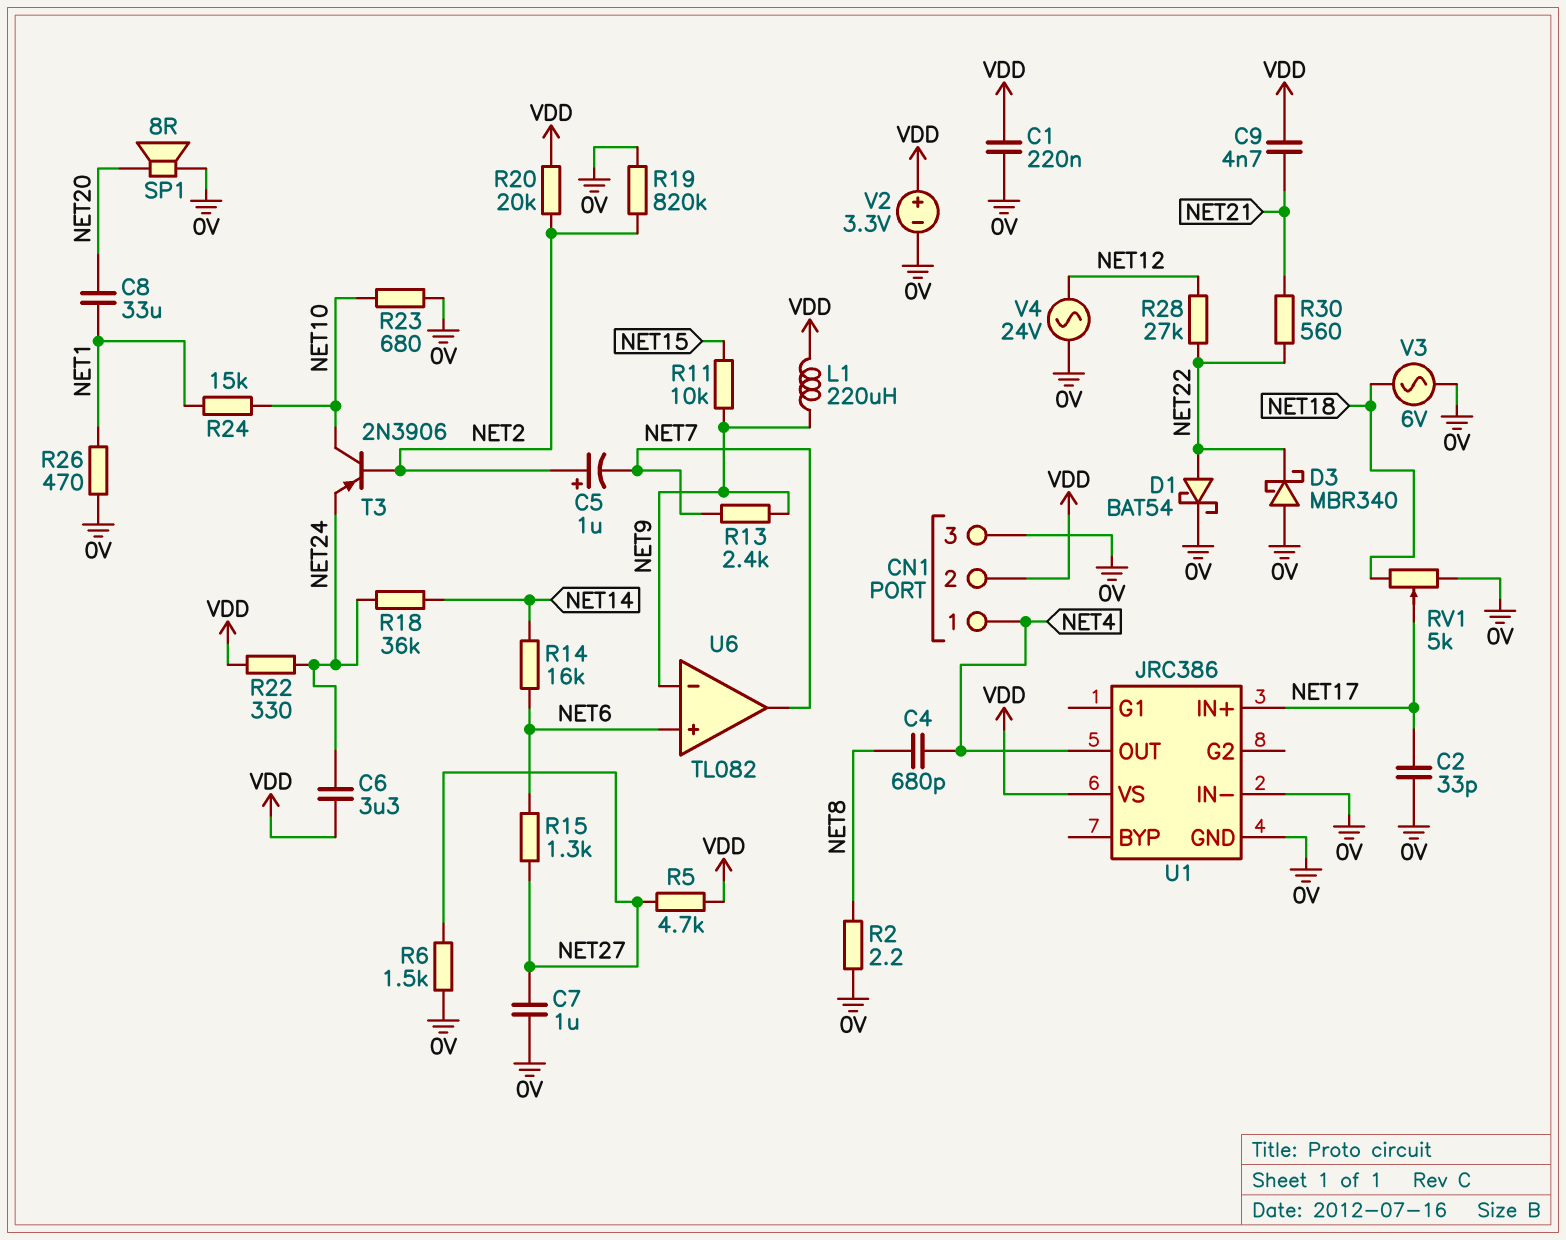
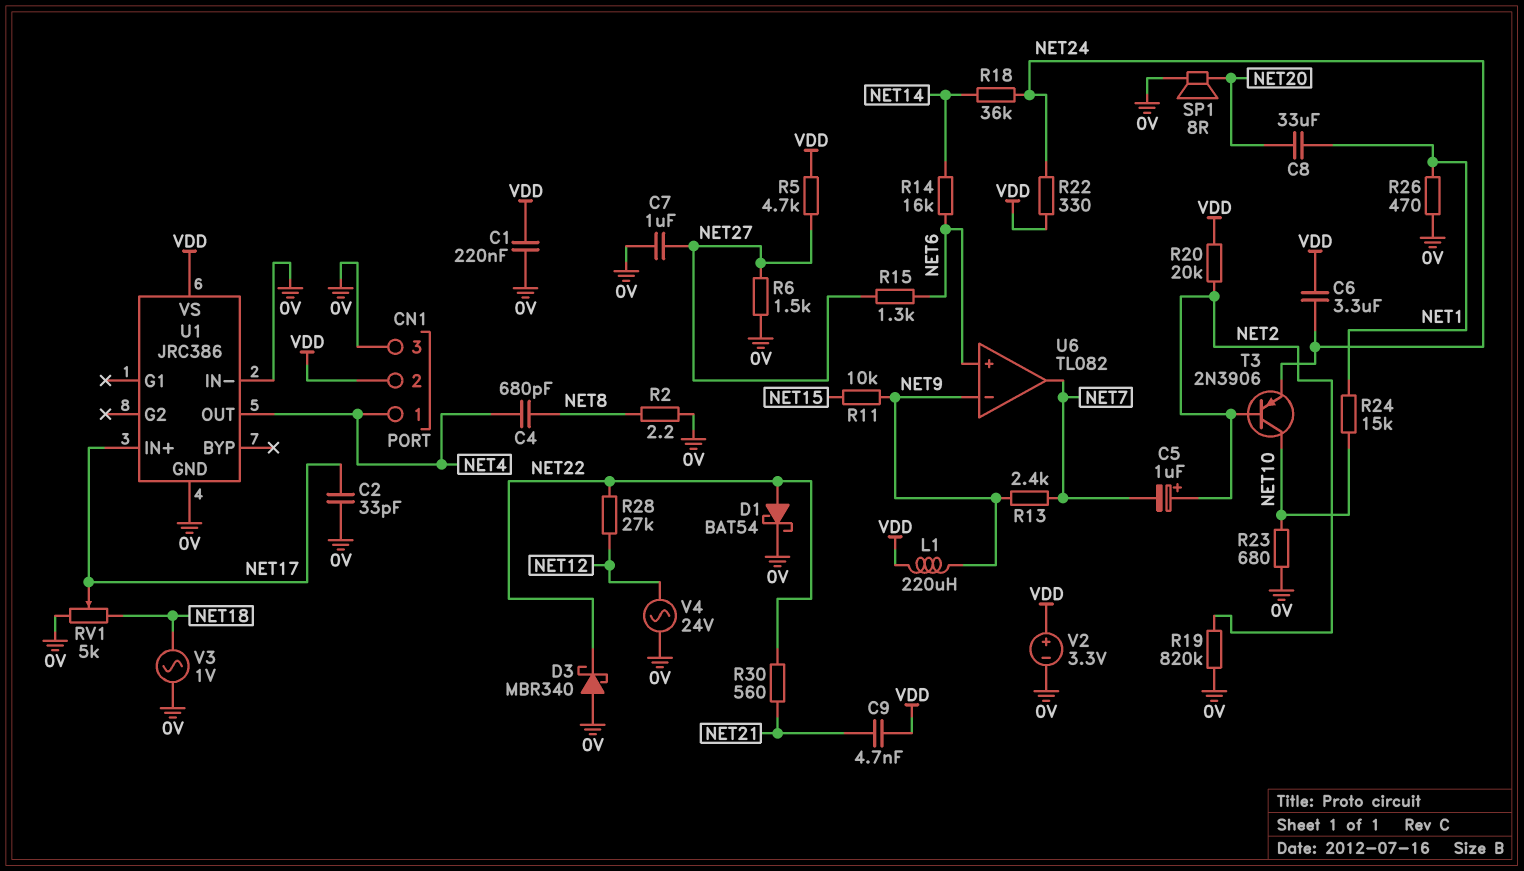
V3: AC 6V (0V, NET18) -> AC 1V (0V, NET18)

